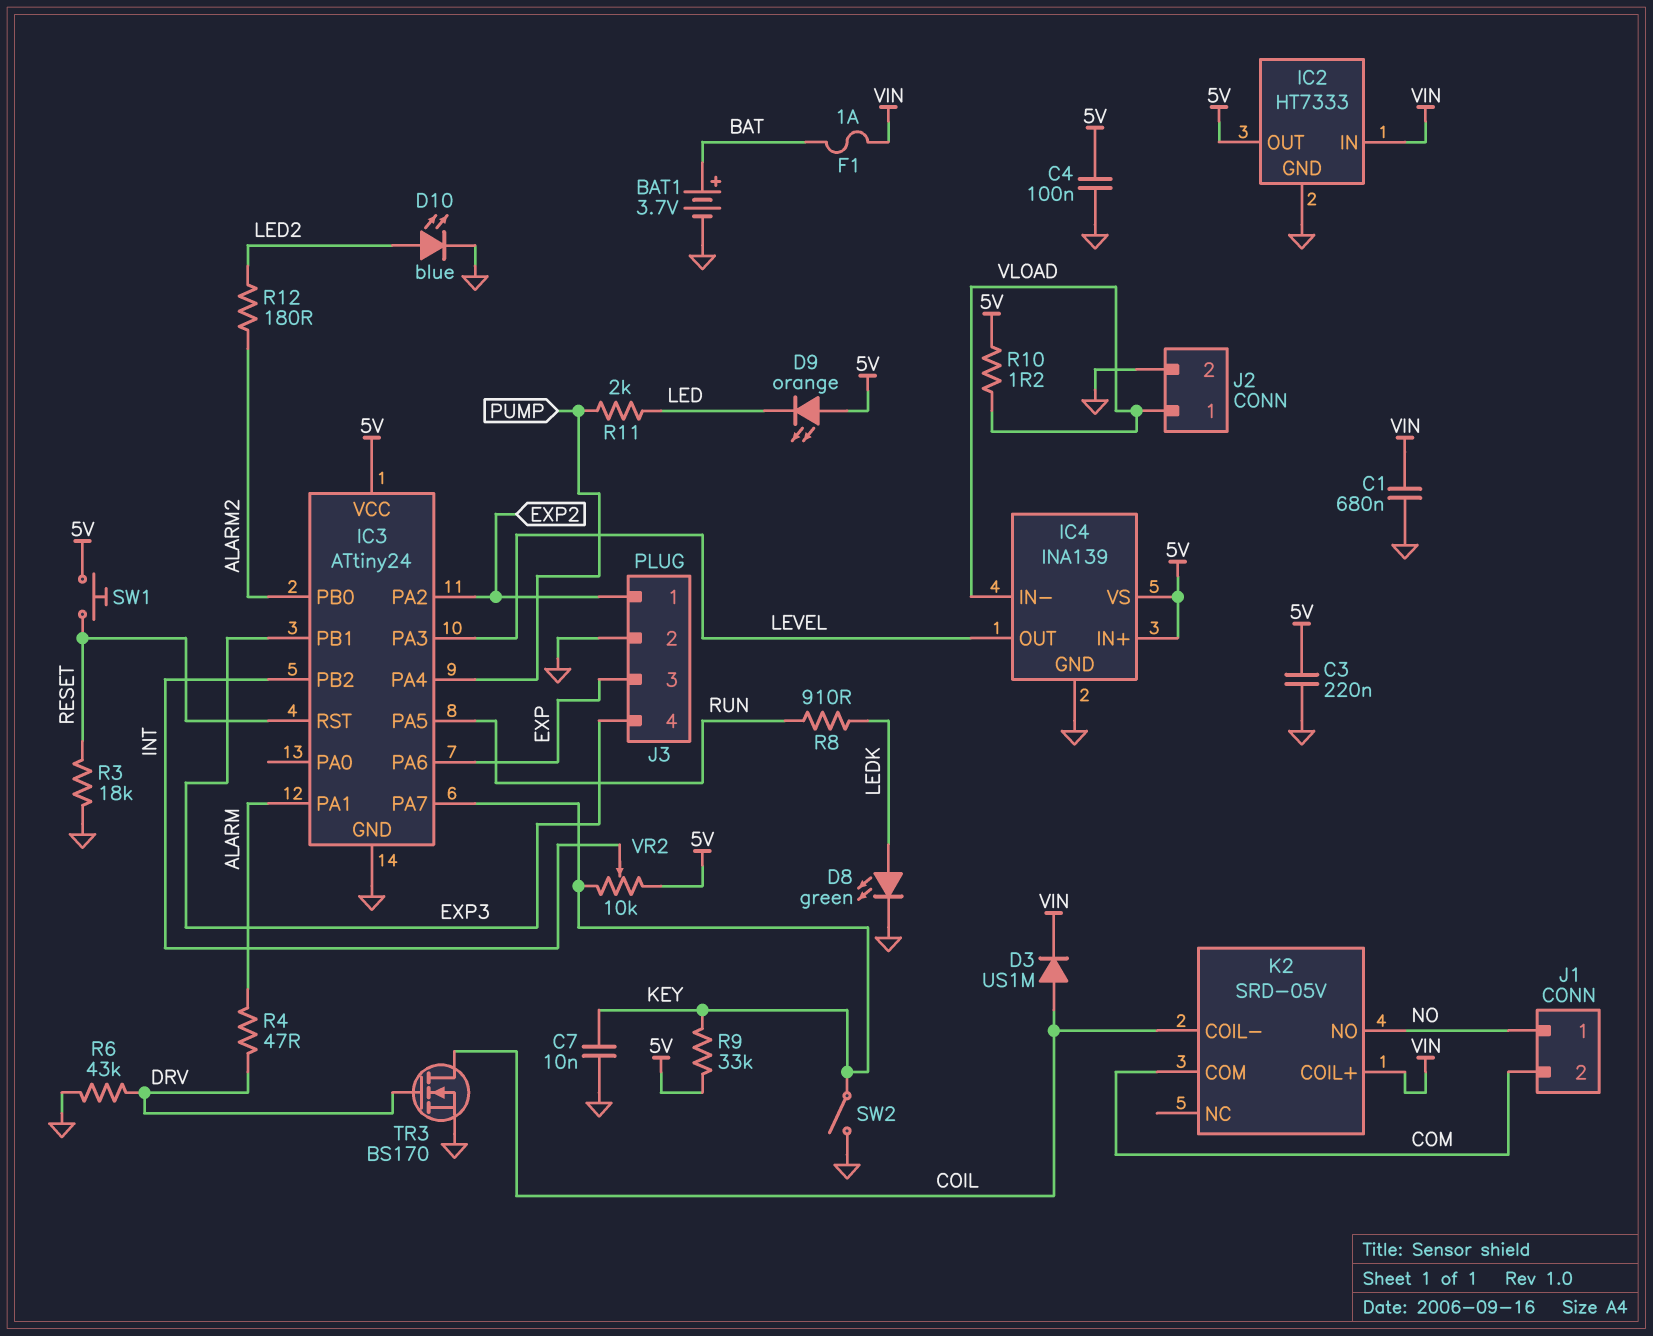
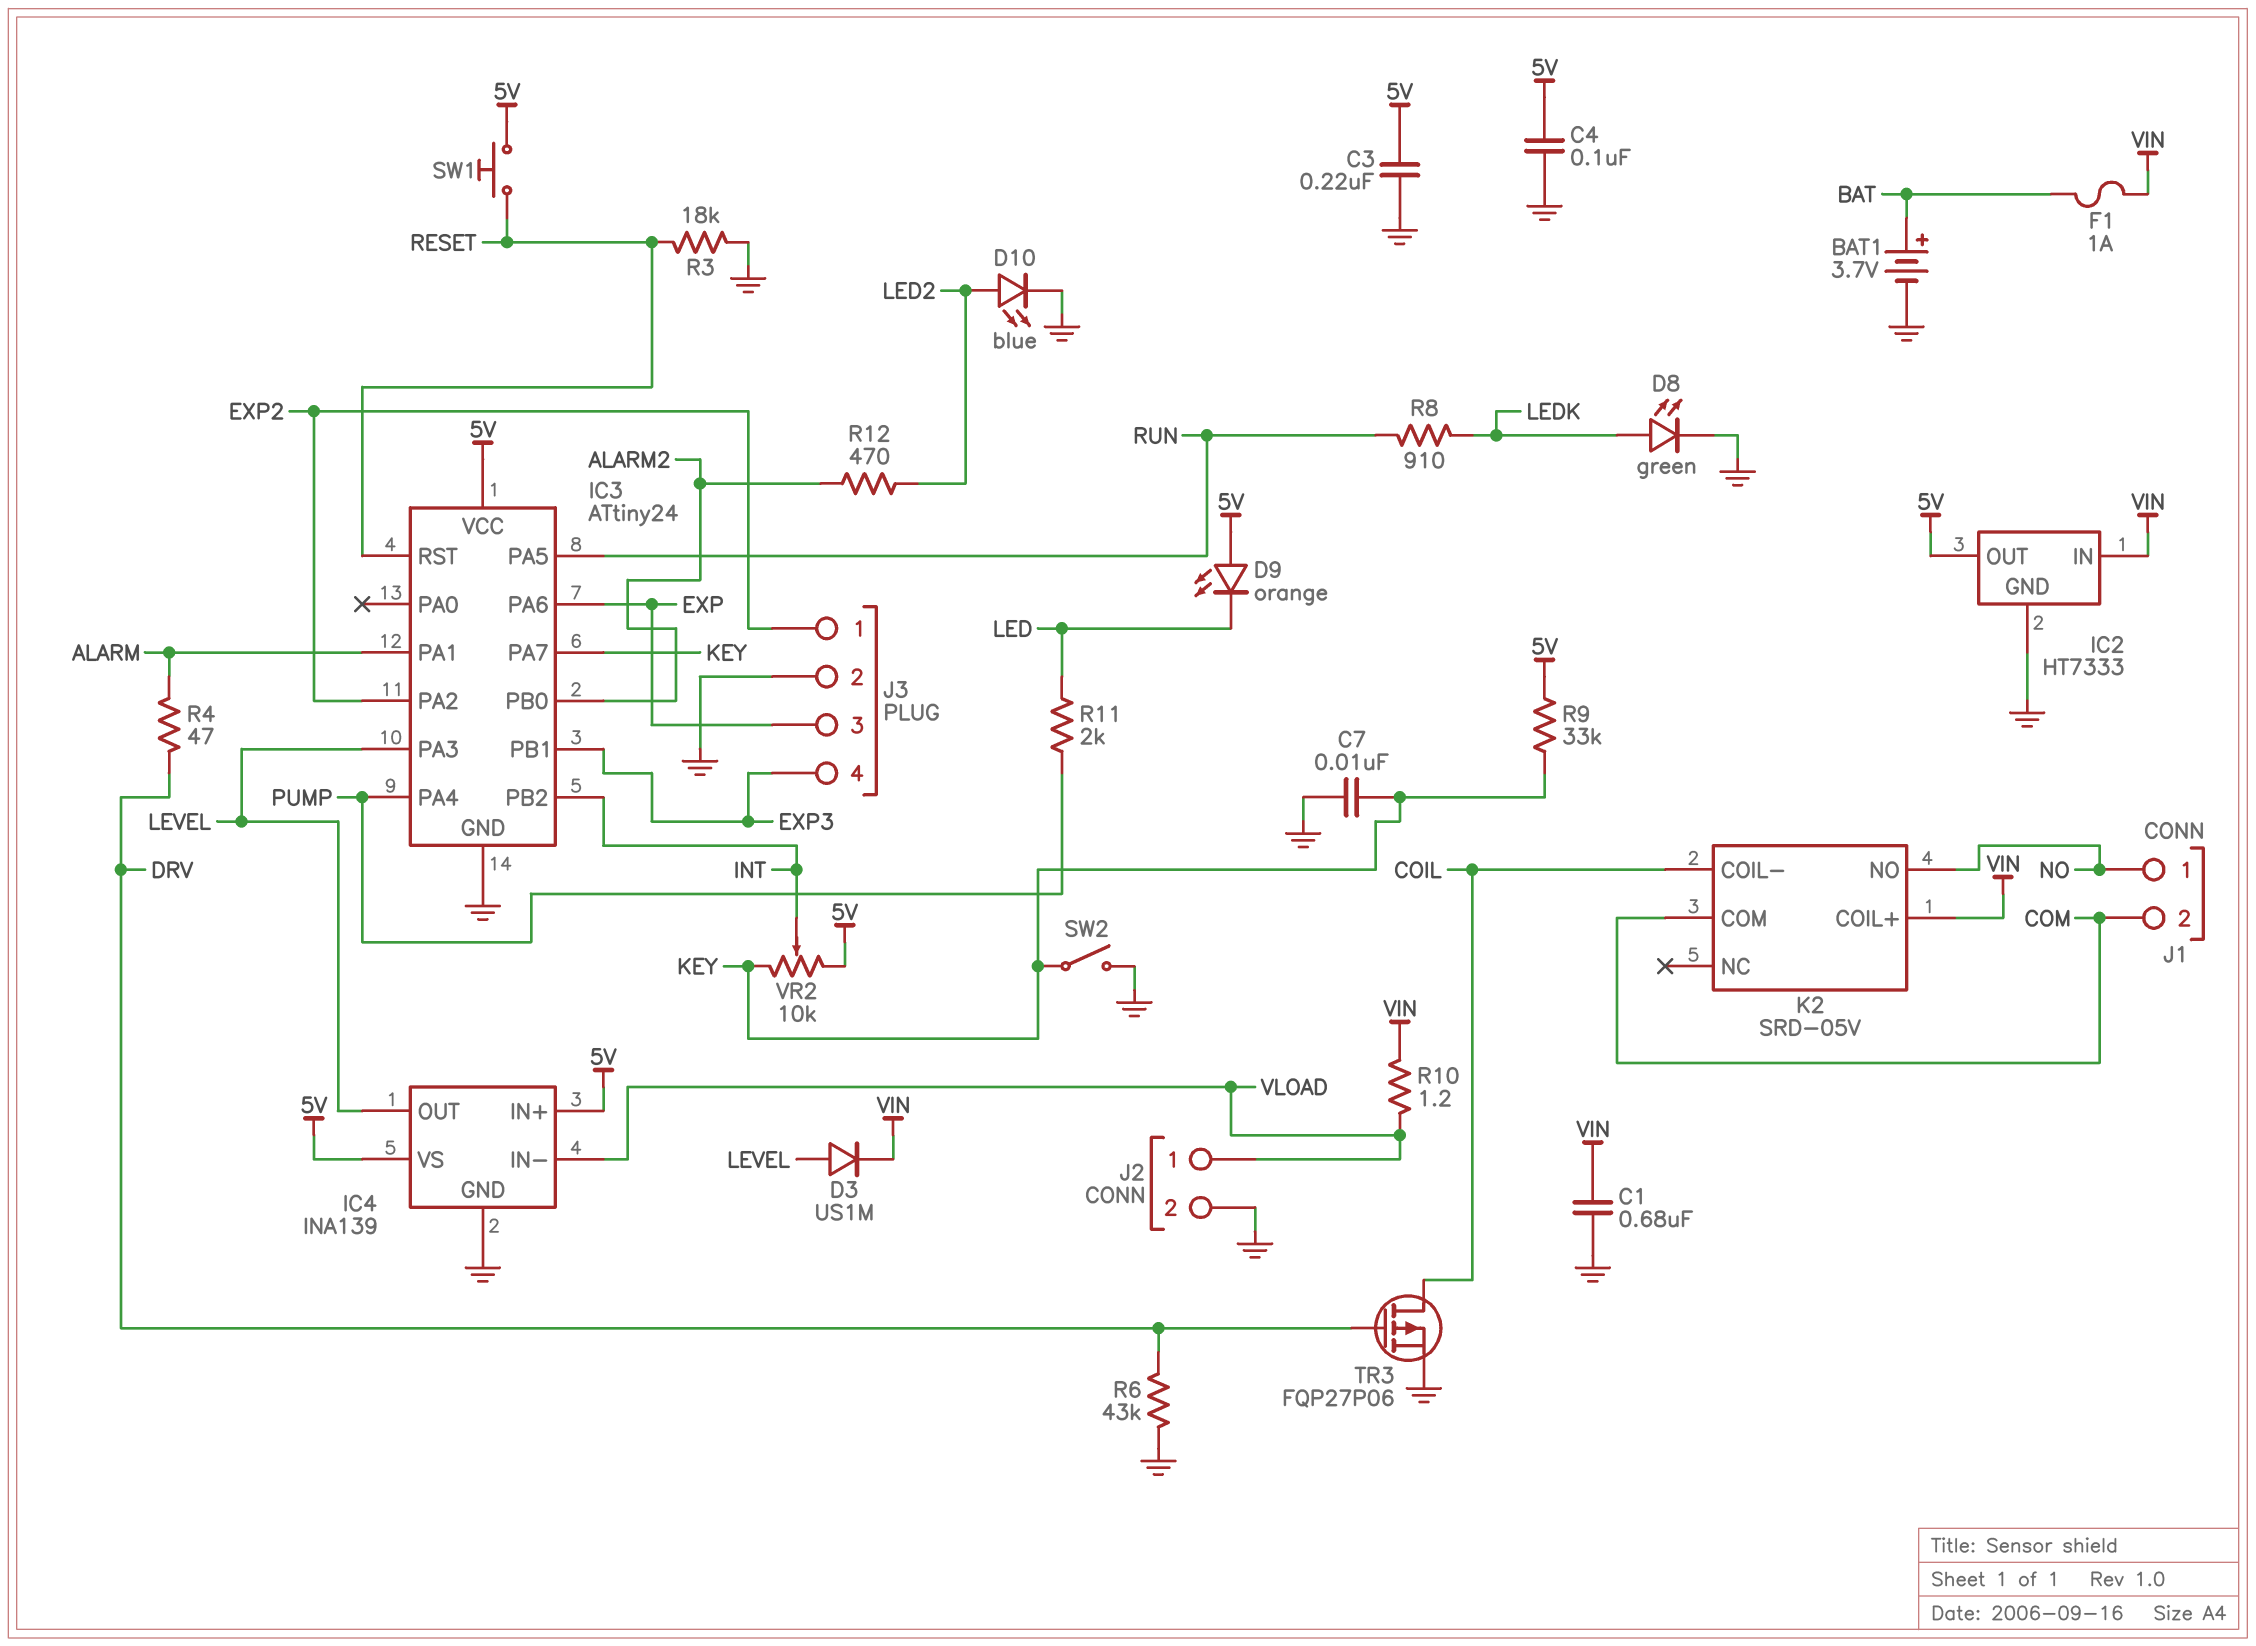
D3: diode US1M (A COIL, K VIN) -> diode US1M (A LEVEL, K VIN)
R10: 1.2 (5V, VLOAD) -> 1.2 (VIN, VLOAD)
R12: 180 (ALARM2, LED2) -> 470 (ALARM2, LED2)
TR3: NMOS BS170 (G DRV, D COIL, S GND) -> PMOS FQP27P06 (G DRV, D COIL, S GND)

